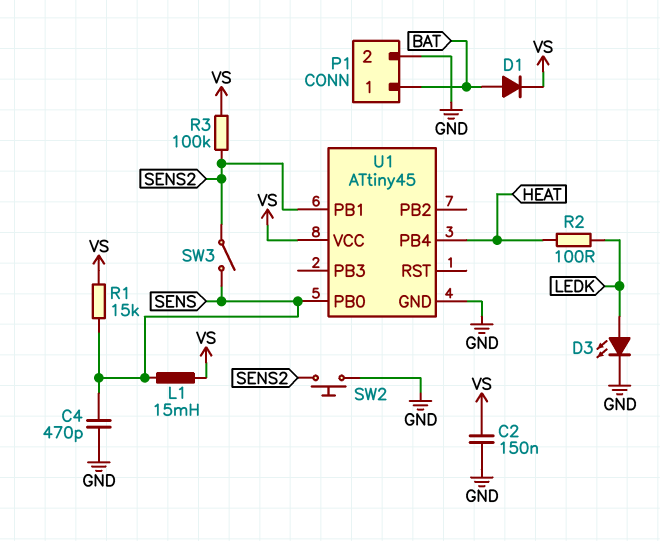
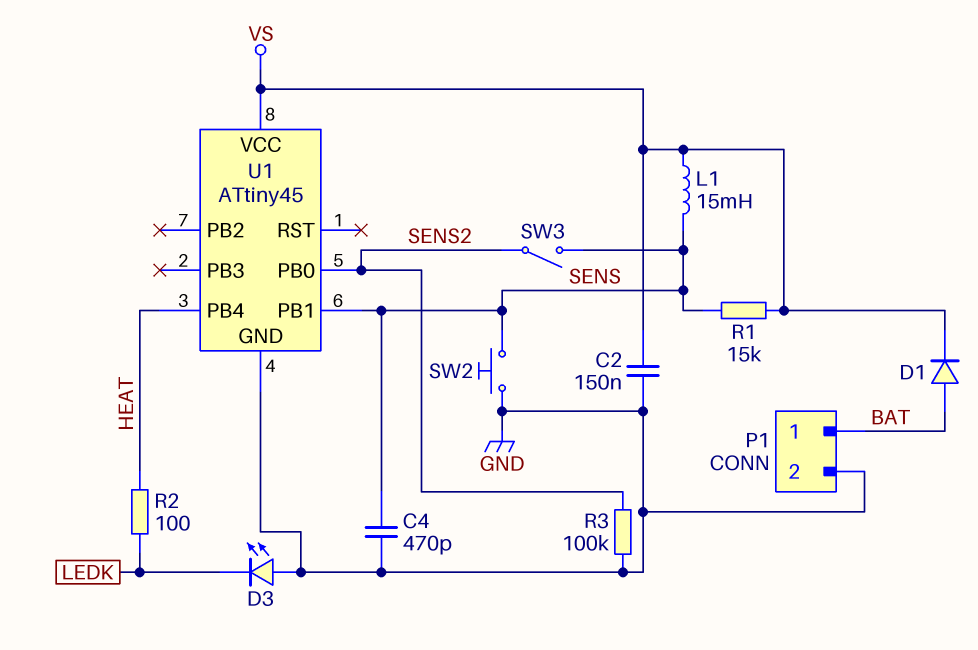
D3: LED (A LEDK, K GND) -> LED (A GND, K LEDK)
R3: 100k (SENS2, VS) -> 100k (GND, SENS2)
SW2: button (GND, SENS2) -> button (GND, SENS)
U1 pin PB0: SENS -> SENS2
U1 pin PB1: SENS2 -> SENS

